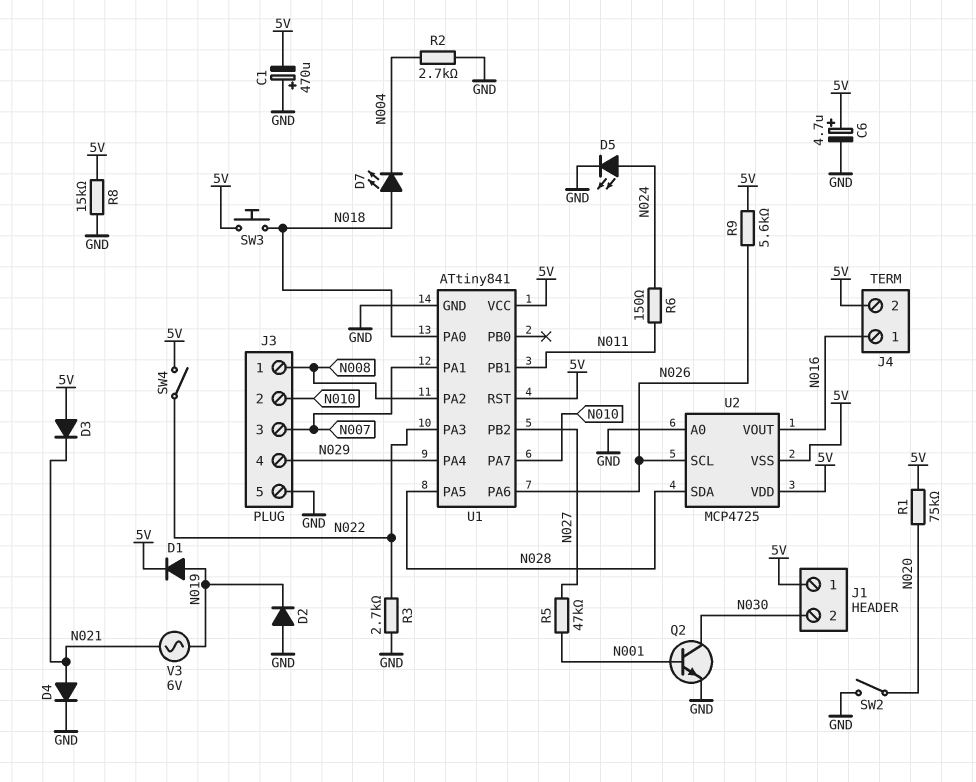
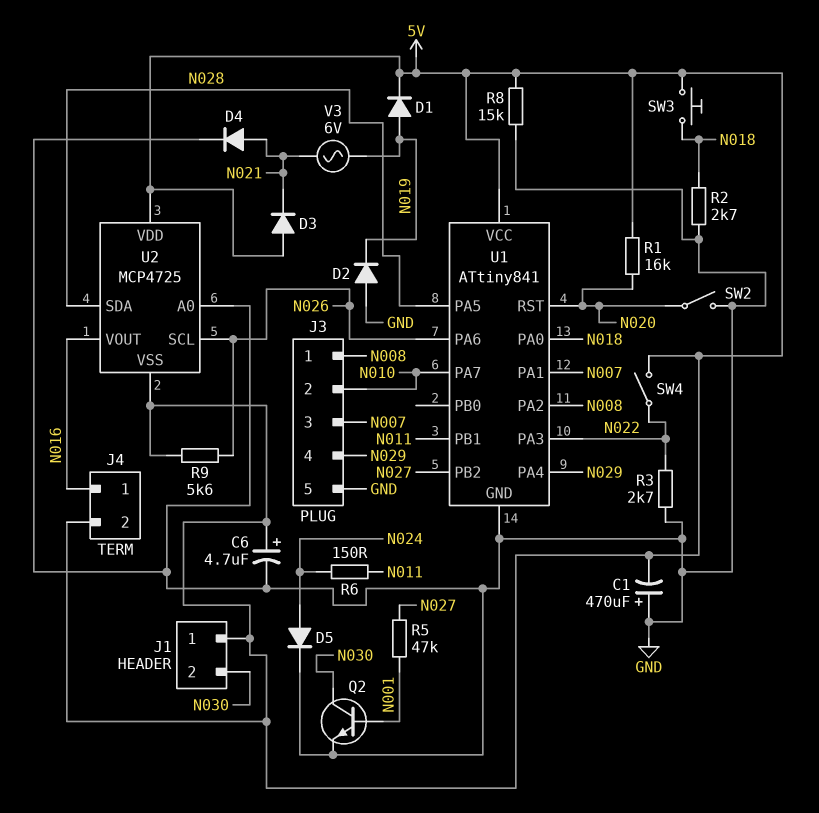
D5: LED (A N024, K GND) -> diode (A N024, K GND)
D7: LED (A N018, K N004) -> none
R1: 75k (5V, N020) -> 16k (5V, N020)
R2: 2.7k (GND, N004) -> 2.7k (GND, N018)
U1 pin RST: 5V -> N020

